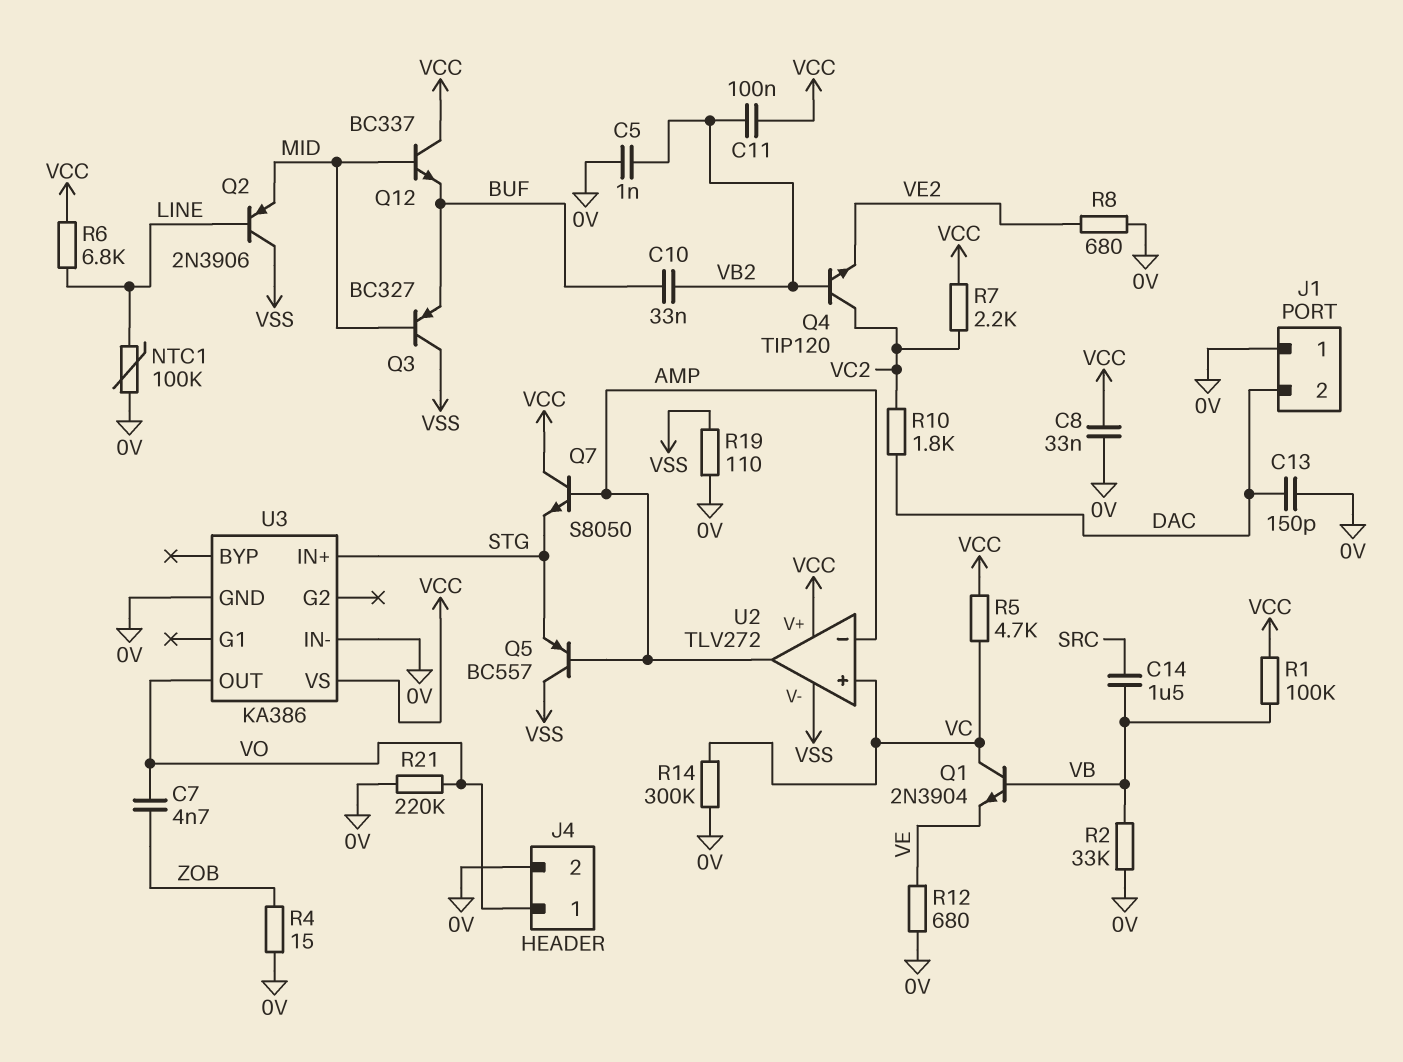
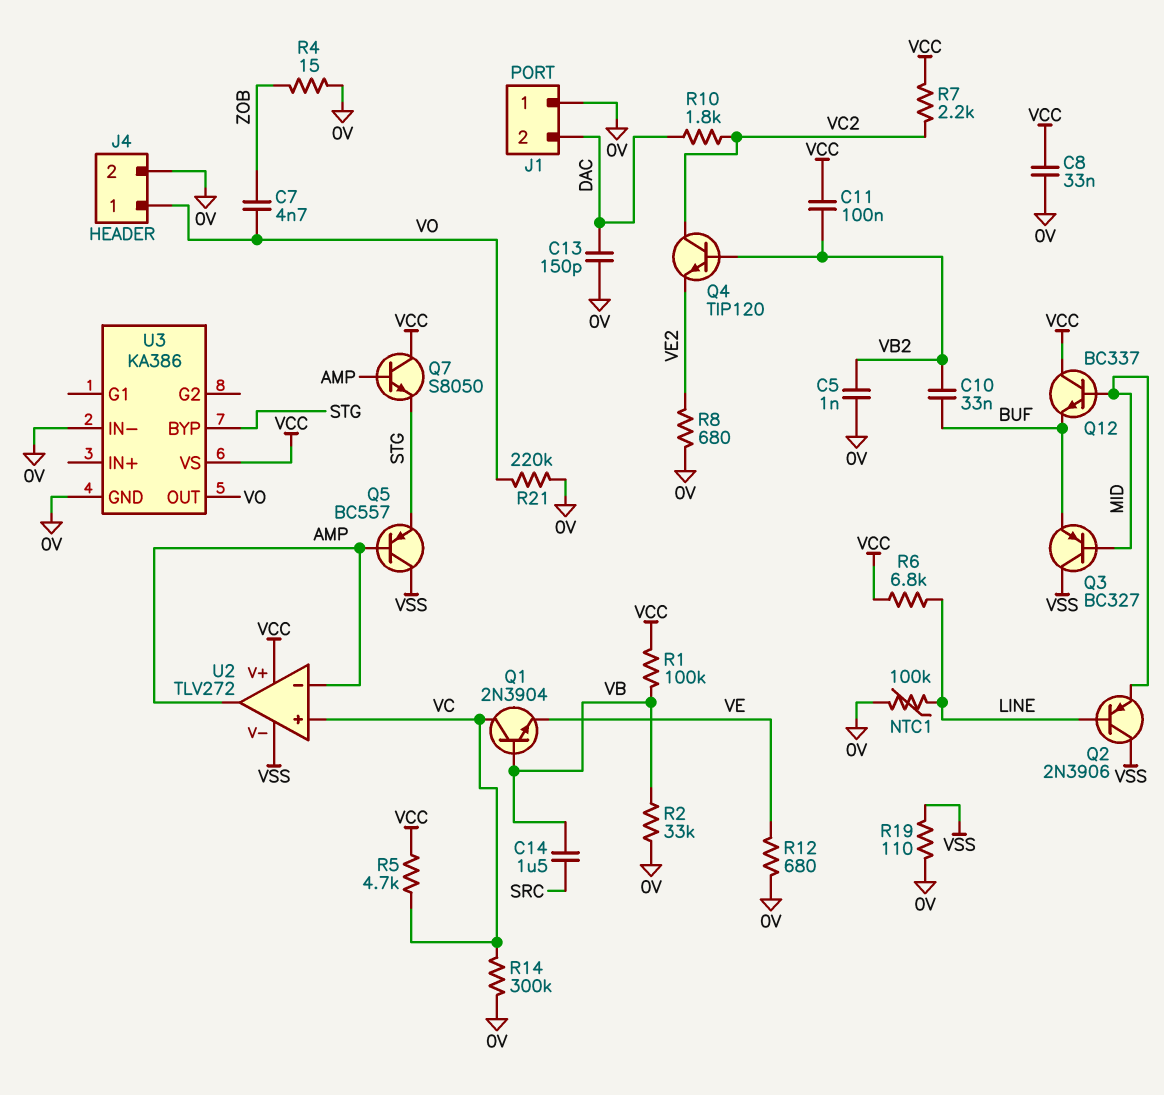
U3 pin BYP: none -> STG
U3 pin IN+: STG -> none

